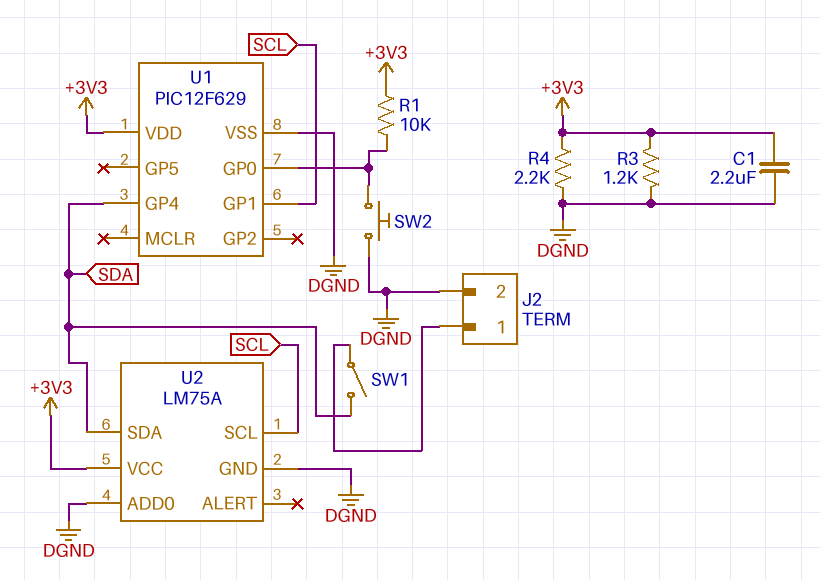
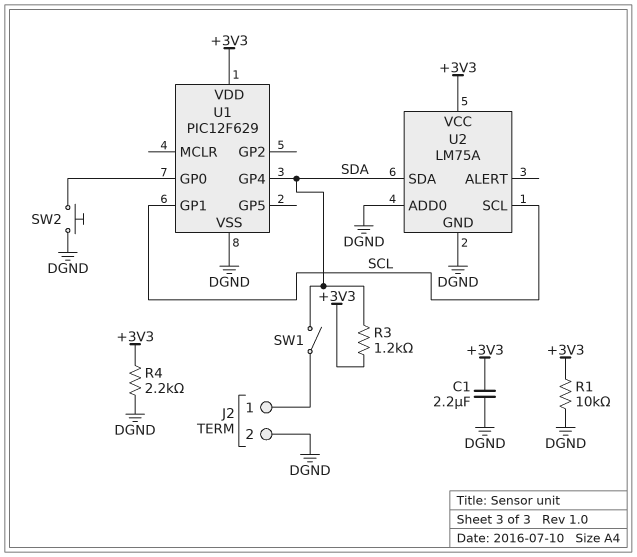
R1: 10k (+3V3, U1/GP0) -> 10k (+3V3, DGND)
R3: 1.2k (+3V3, DGND) -> 1.2k (+3V3, SDA)

